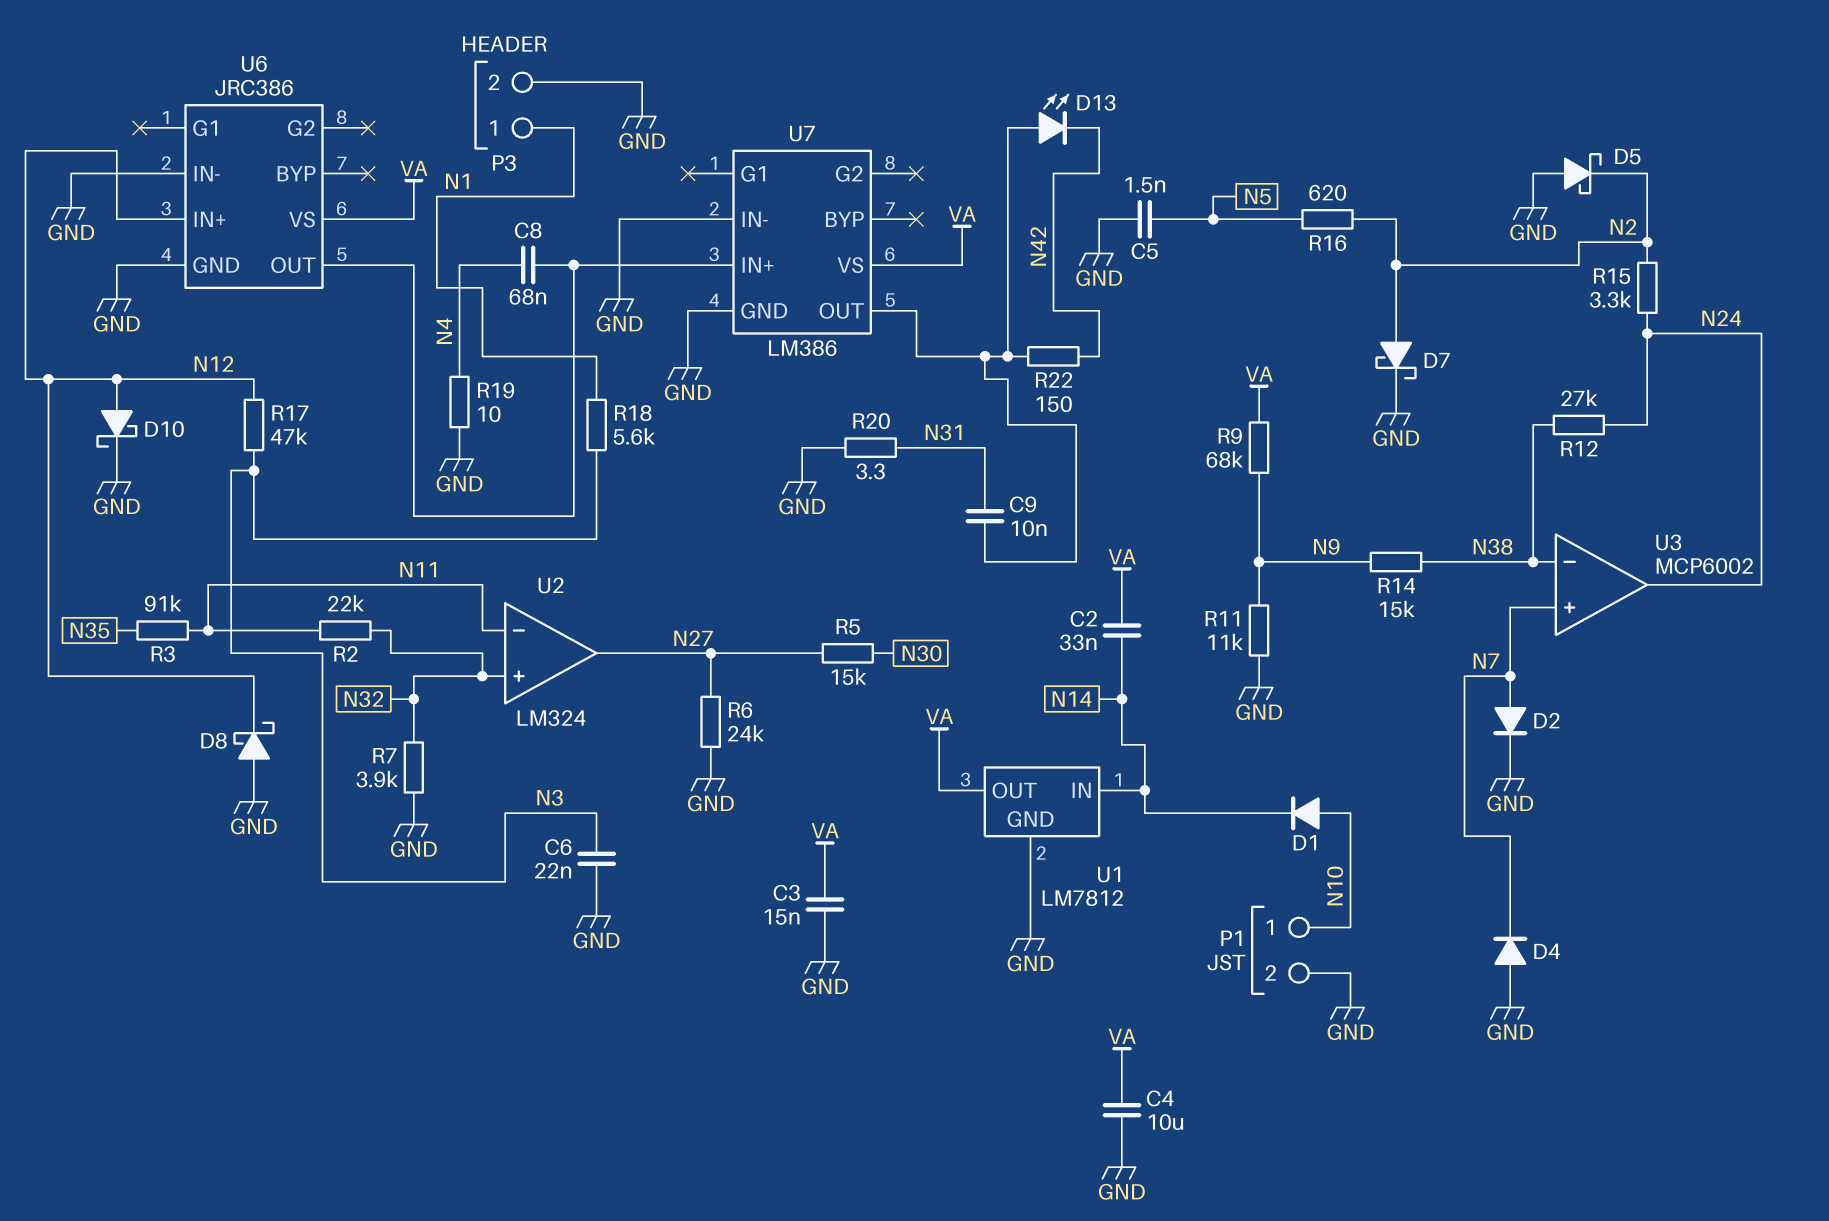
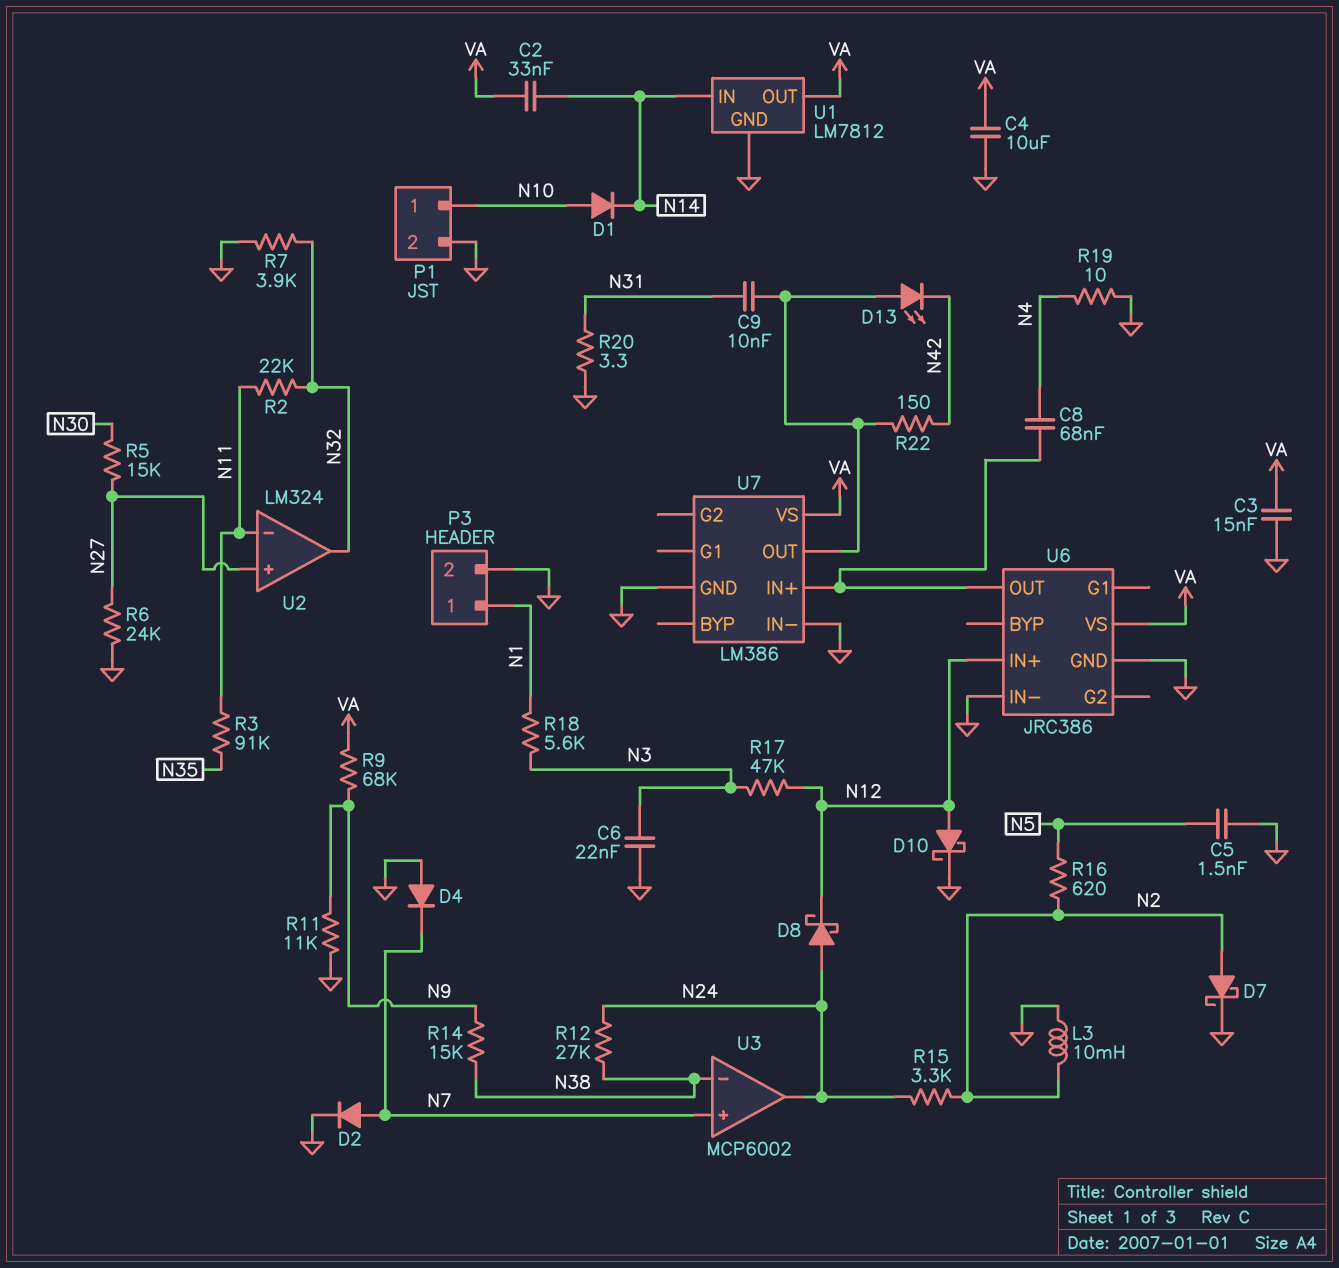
D5: schottky (A GND, K N2) -> none
D8: schottky (A GND, K N12) -> schottky (A N24, K N12)
L3: none -> 10mH (GND, N2)
U2 pin in+: N32 -> N27
U2 pin out: N27 -> N32

